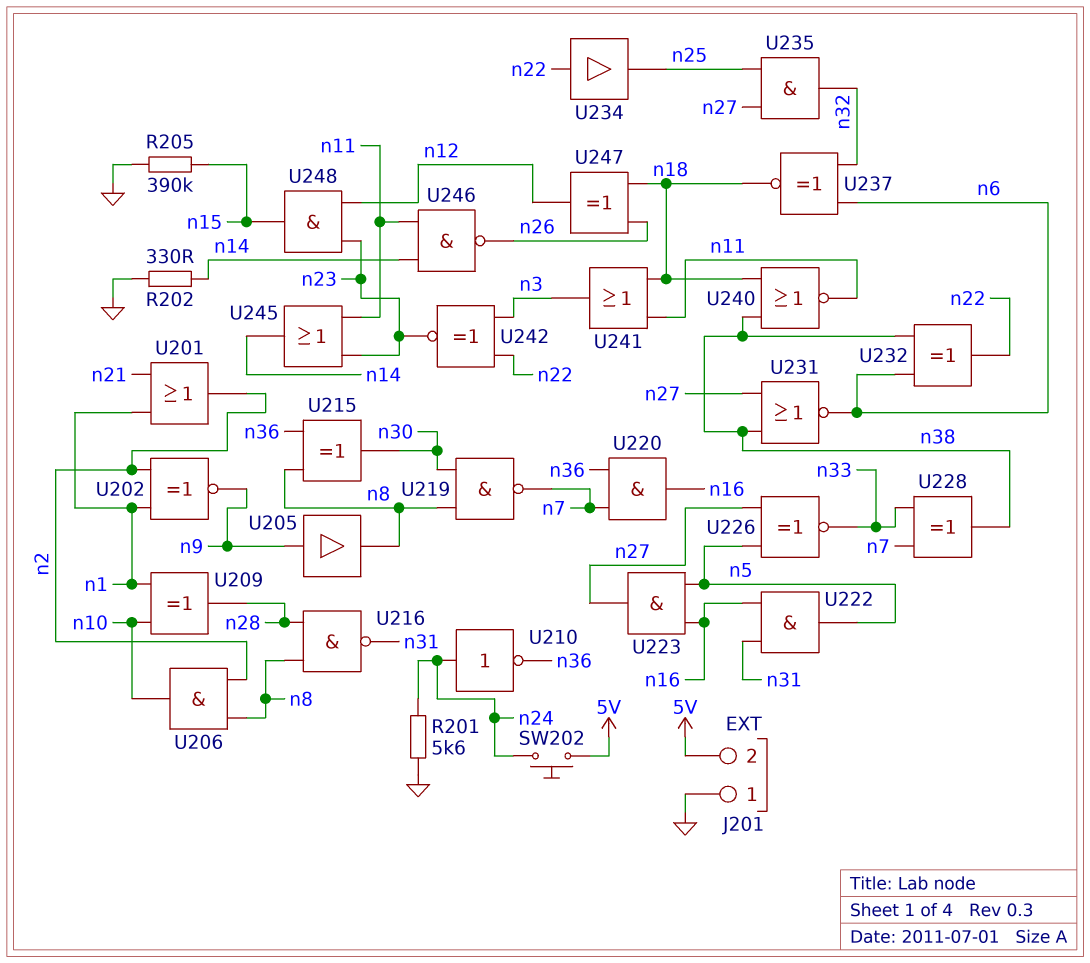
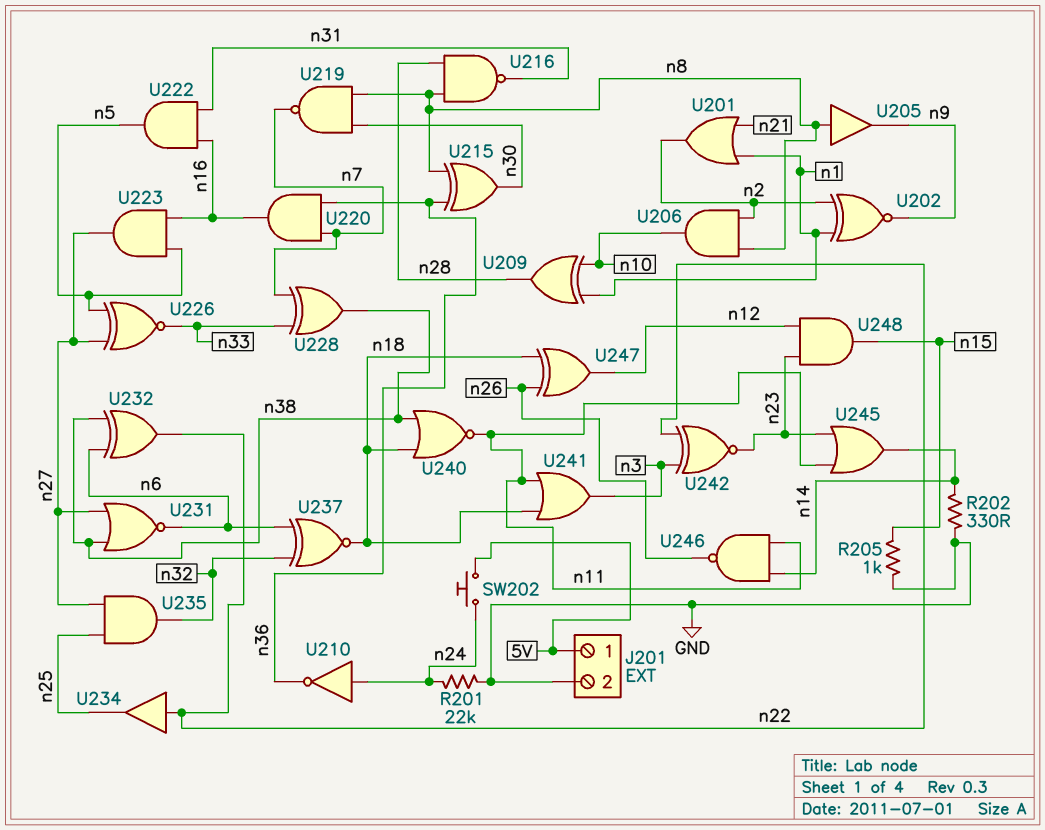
J201 pin 1: GND -> 5V
J201 pin 2: 5V -> GND
R201: 5.6k (GND, n24) -> 22k (GND, n24)
R205: 390k (GND, n15) -> 1k (GND, n15)
U205: buffer (in n9, out n8) -> buffer (in n8, out n9)

